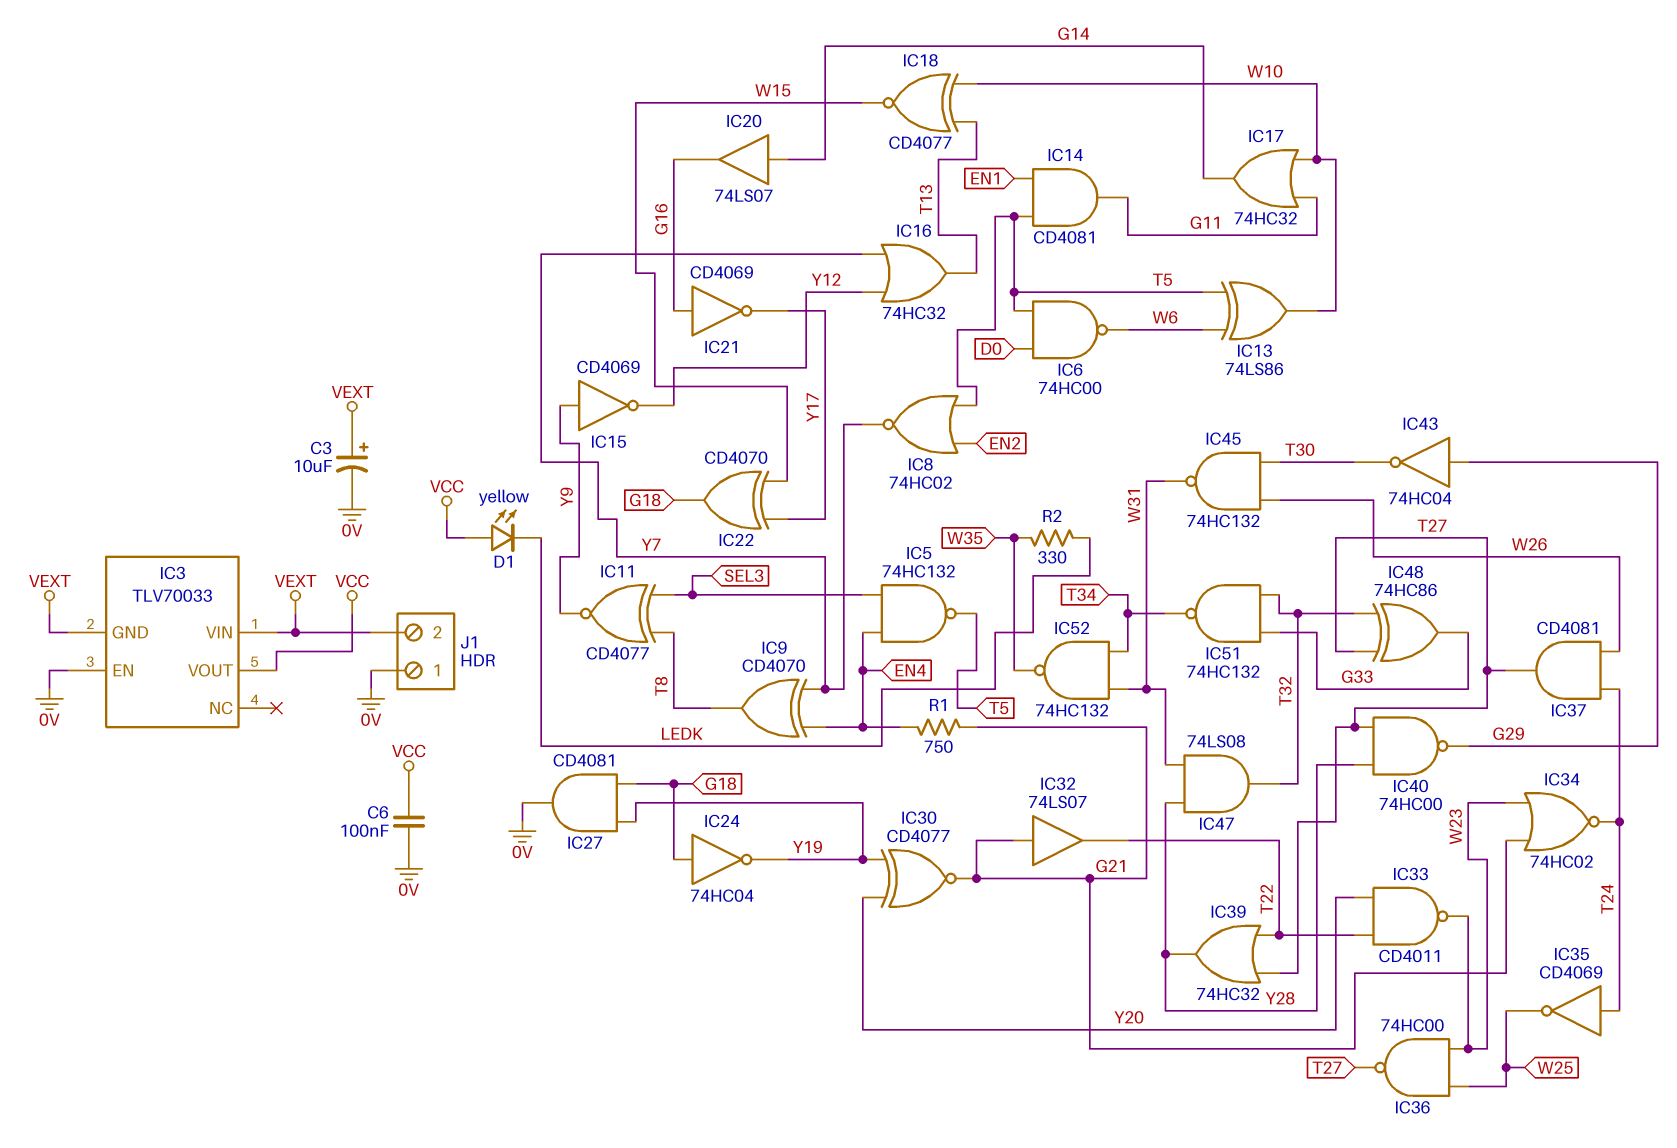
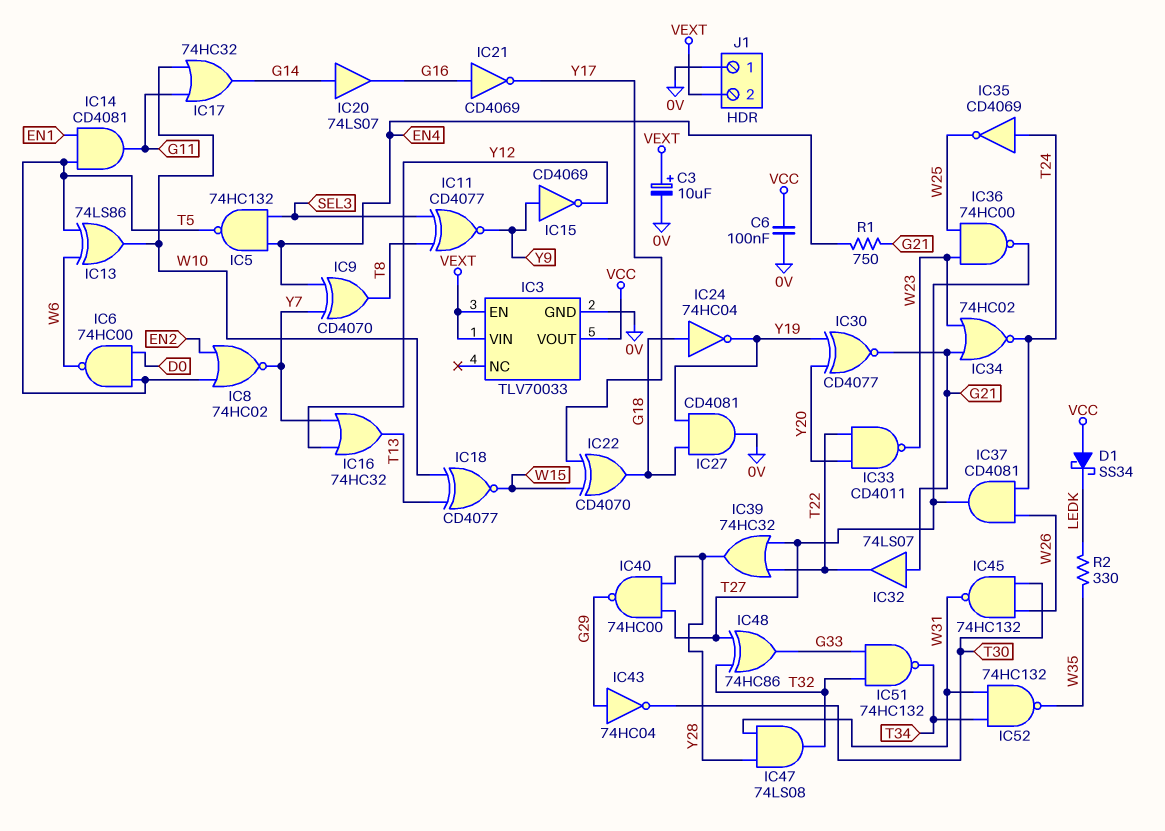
D1: LED yellow (A VCC, K LEDK) -> schottky SS34 (A VCC, K LEDK)
IC3 pin EN: 0V -> VEXT
IC3 pin GND: VEXT -> 0V

